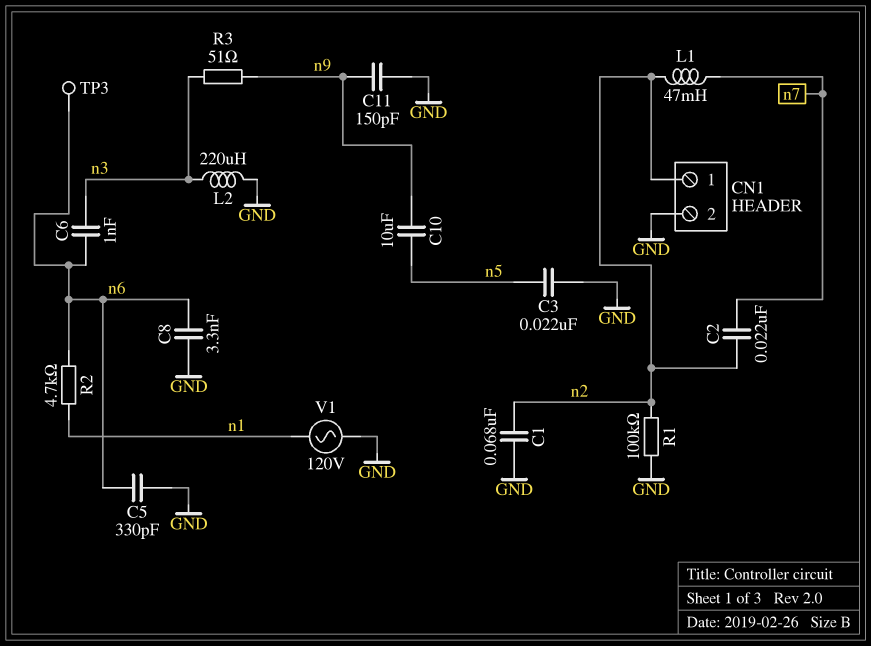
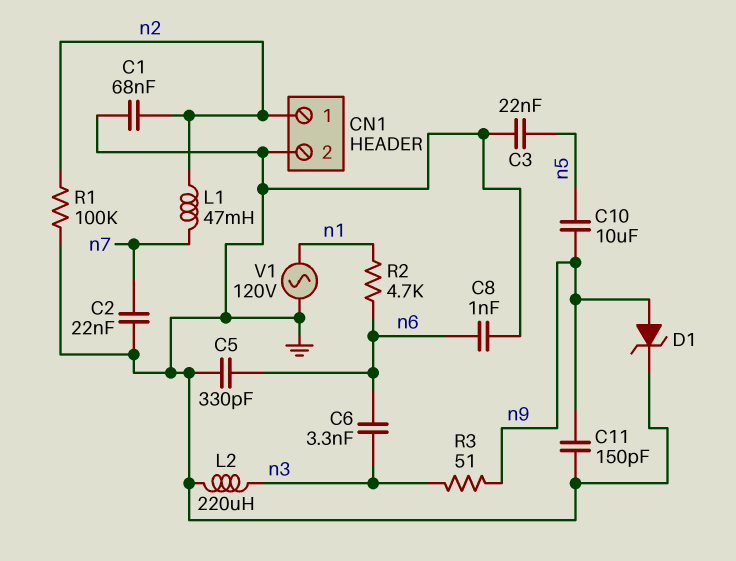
C2: 22nF (n2, n7) -> 22nF (GND, n7)
C6: 1nF (n3, n6) -> 3.3nF (n3, n6)
C8: 3.3nF (GND, n6) -> 1nF (GND, n6)
D1: none -> zener (A n9, K GND)
TP3: test point (n6) -> none

